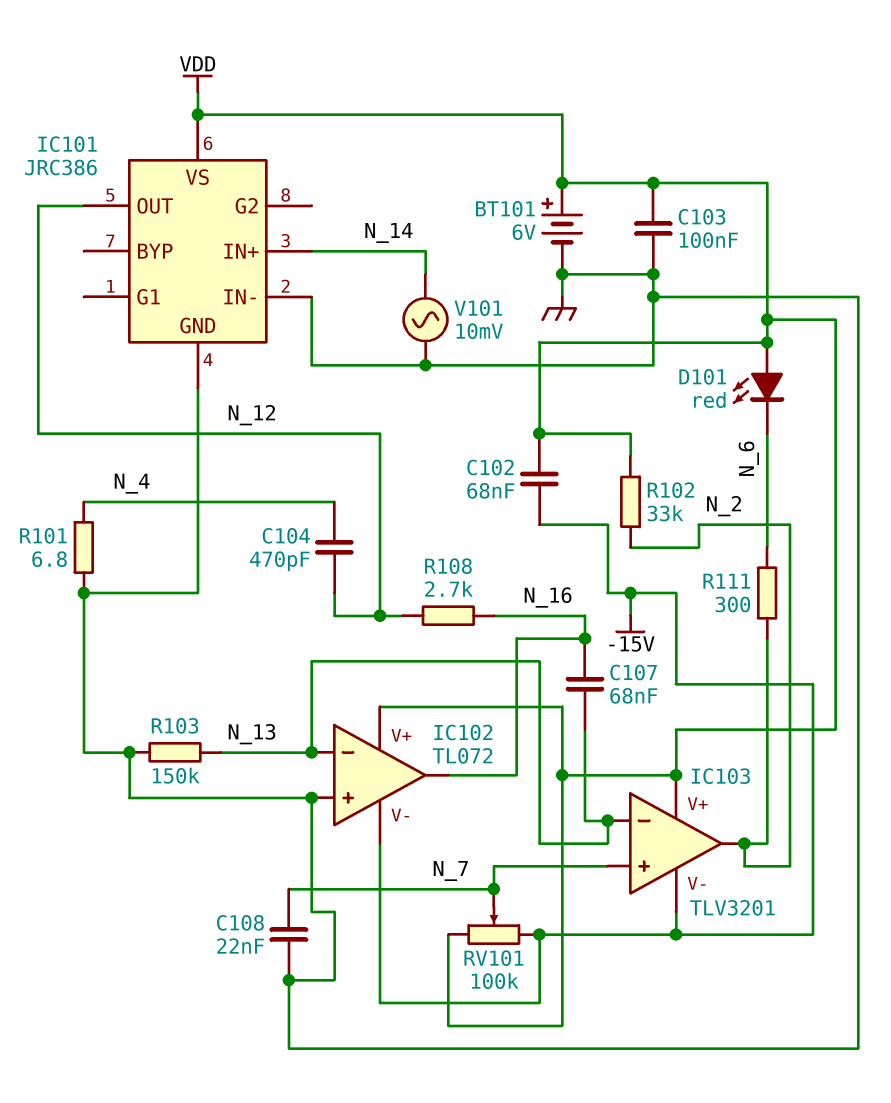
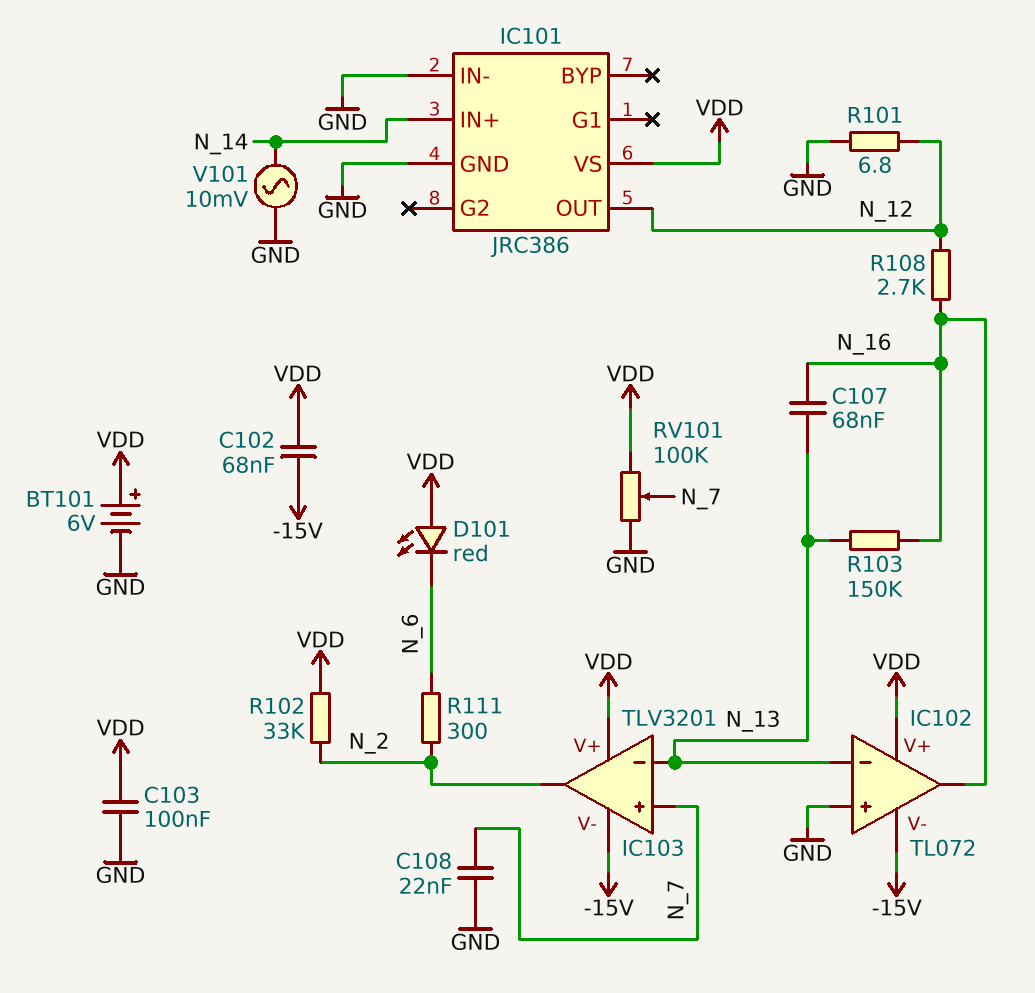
C104: 470pF (N_4, N_12) -> none
R101: 6.8 (GND, N_4) -> 6.8 (GND, N_12)
R103: 150k (GND, N_13) -> 150k (N_13, N_16)
RV101: 100k (-15V, VDD, wiper N_7) -> 100k (GND, VDD, wiper N_7)

